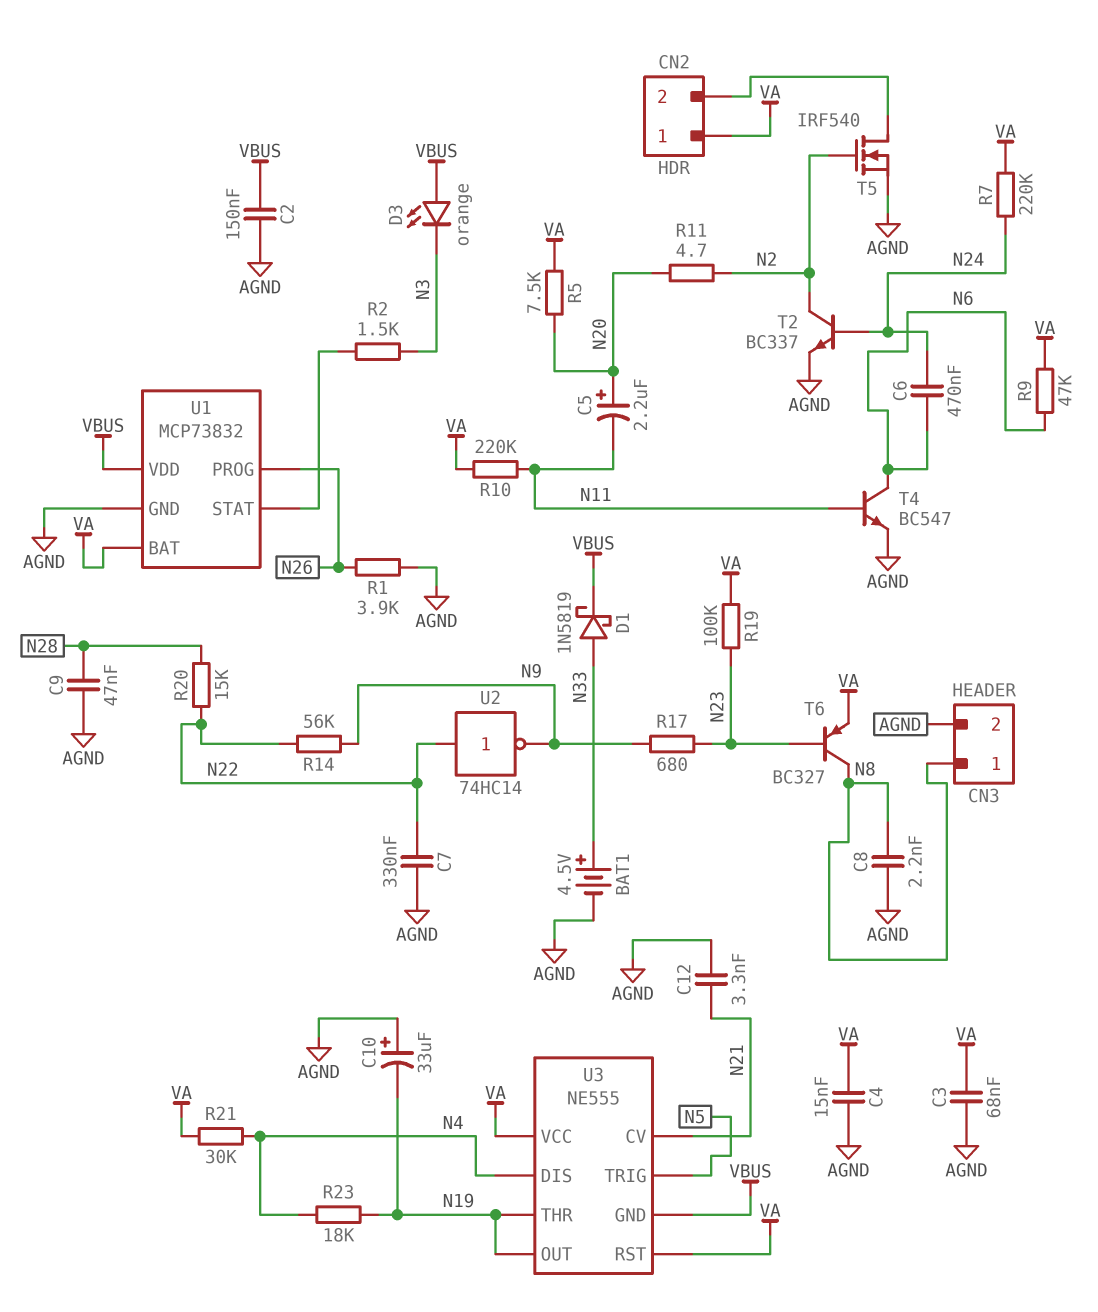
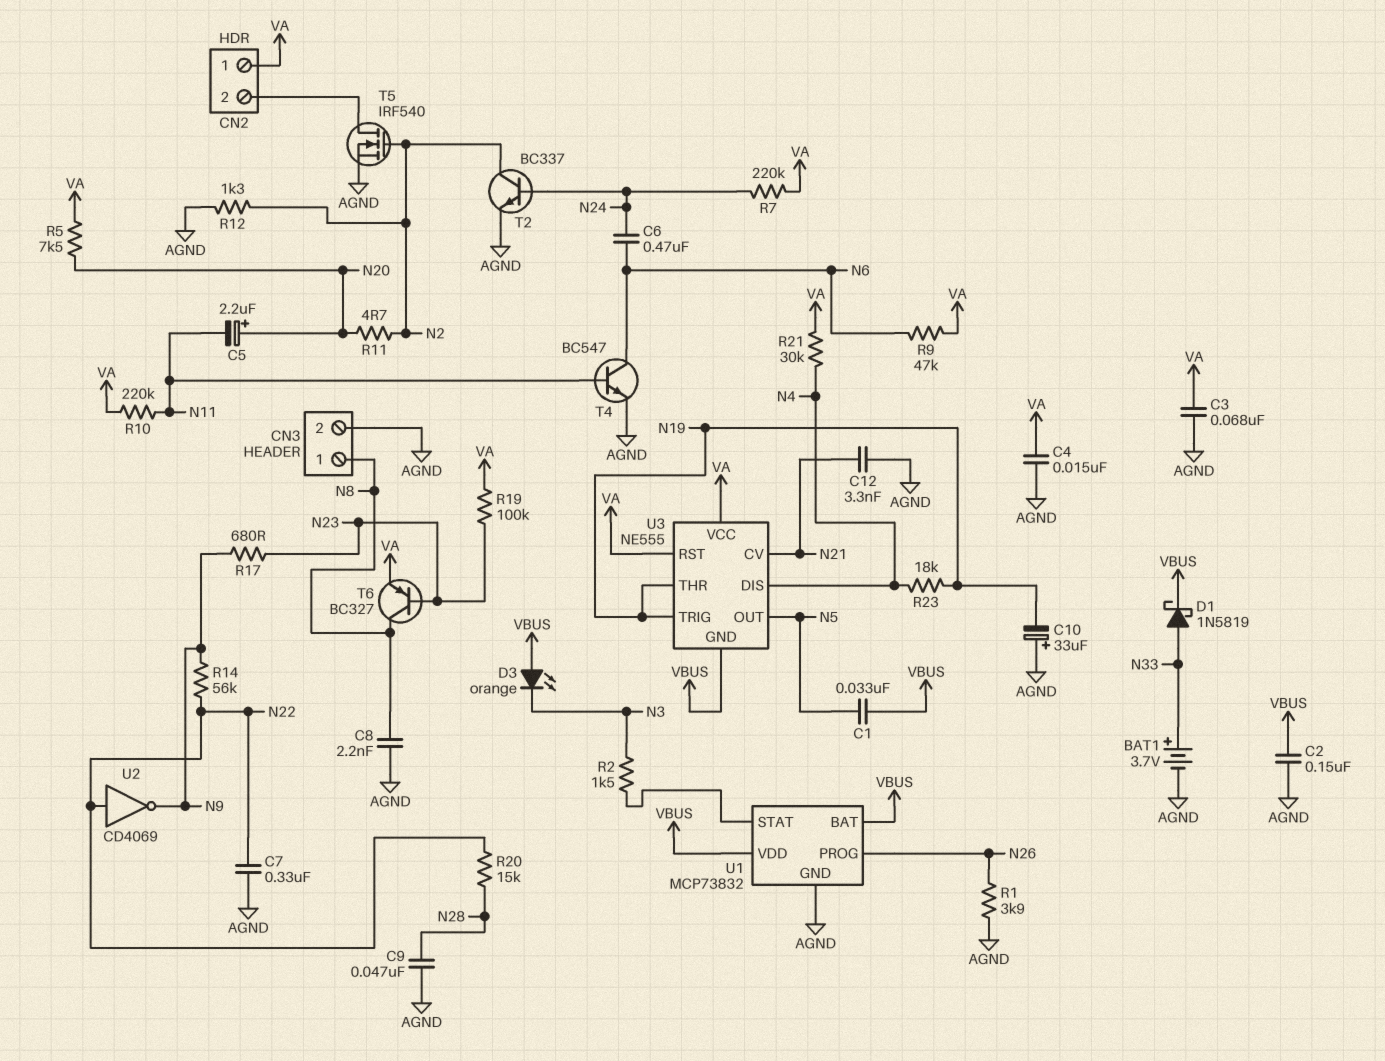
BAT1: 4.5V (plus N33, minus AGND) -> 3.7V (plus N33, minus AGND)
C1: none -> 33nF (N5, VBUS)
R12: none -> 1.3k (AGND, N2)
U1 pin BAT: VA -> VBUS
U2: NOT 74HC14 (in N22, out N9) -> NOT CD4069 (in N22, out N9)
U3 pin OUT: N19 -> N5
U3 pin TRIG: N5 -> N19

